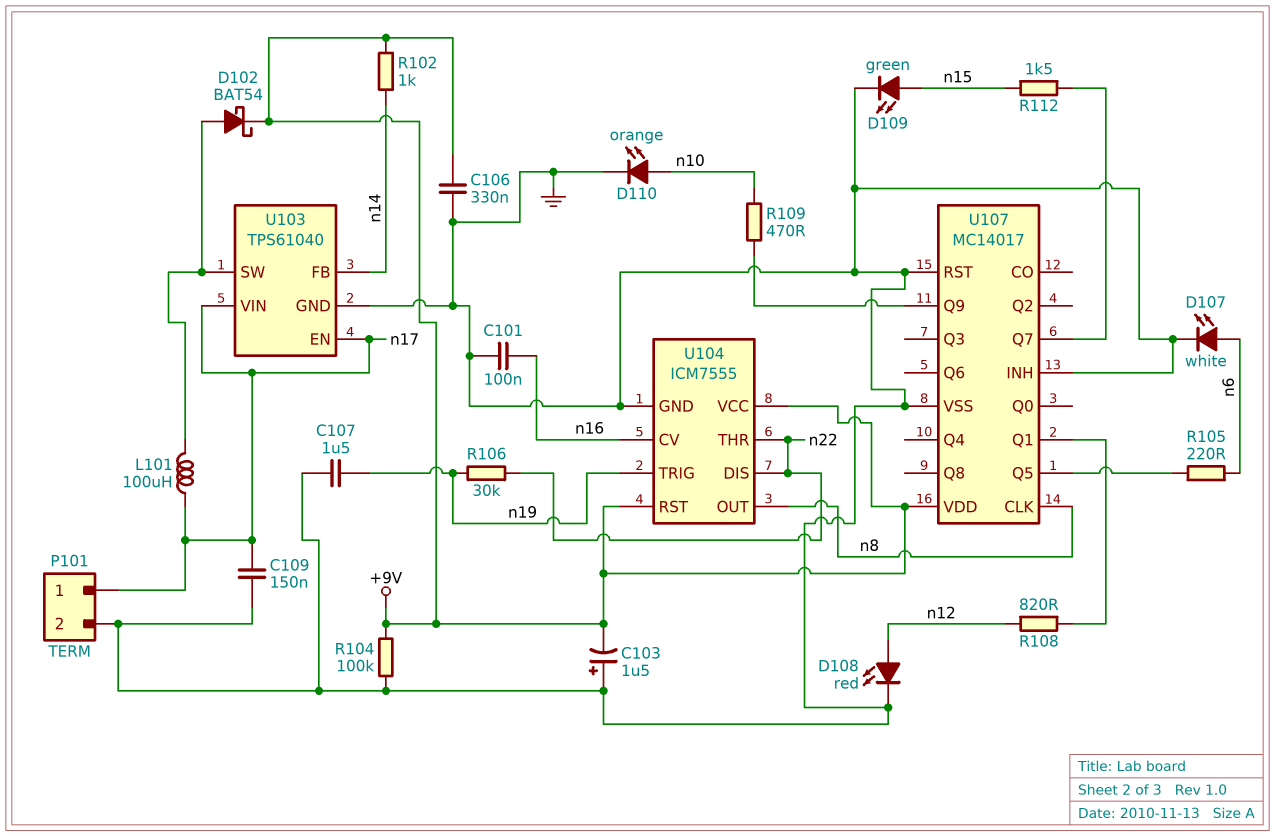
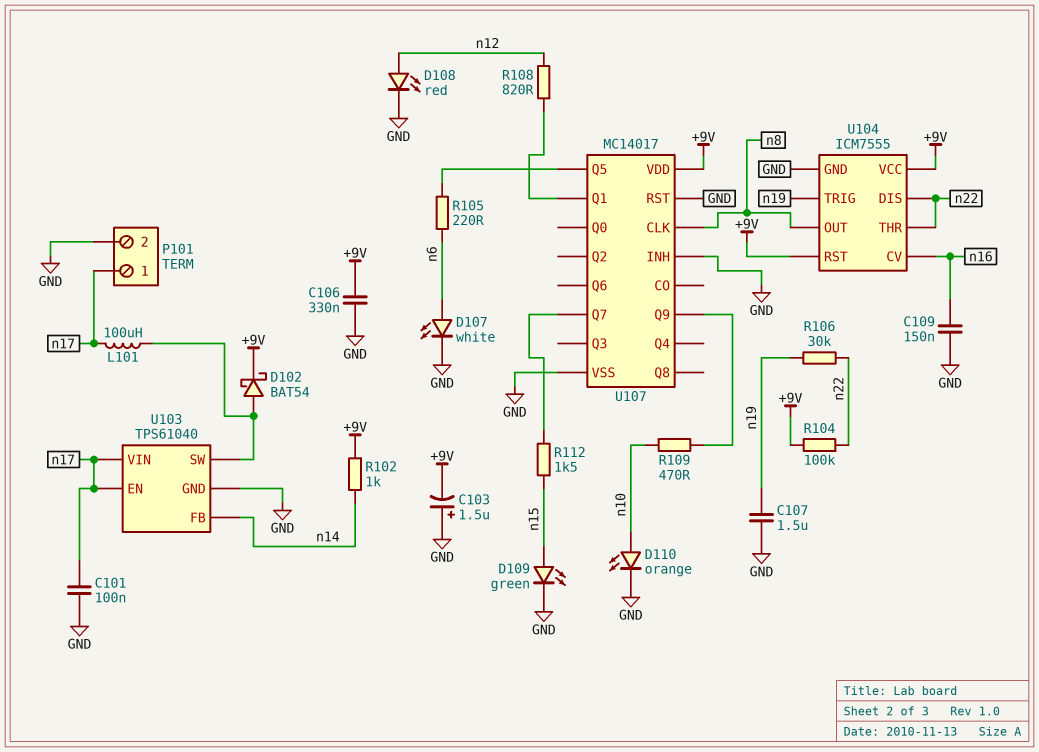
C101: 100nF (GND, n16) -> 100nF (GND, n17)
C109: 150nF (GND, n17) -> 150nF (GND, n16)
R104: 100k (+9V, GND) -> 100k (+9V, n22)

